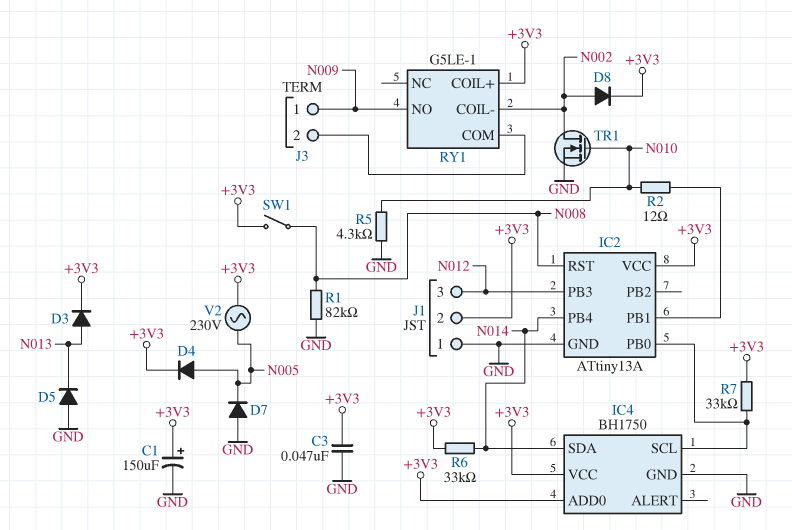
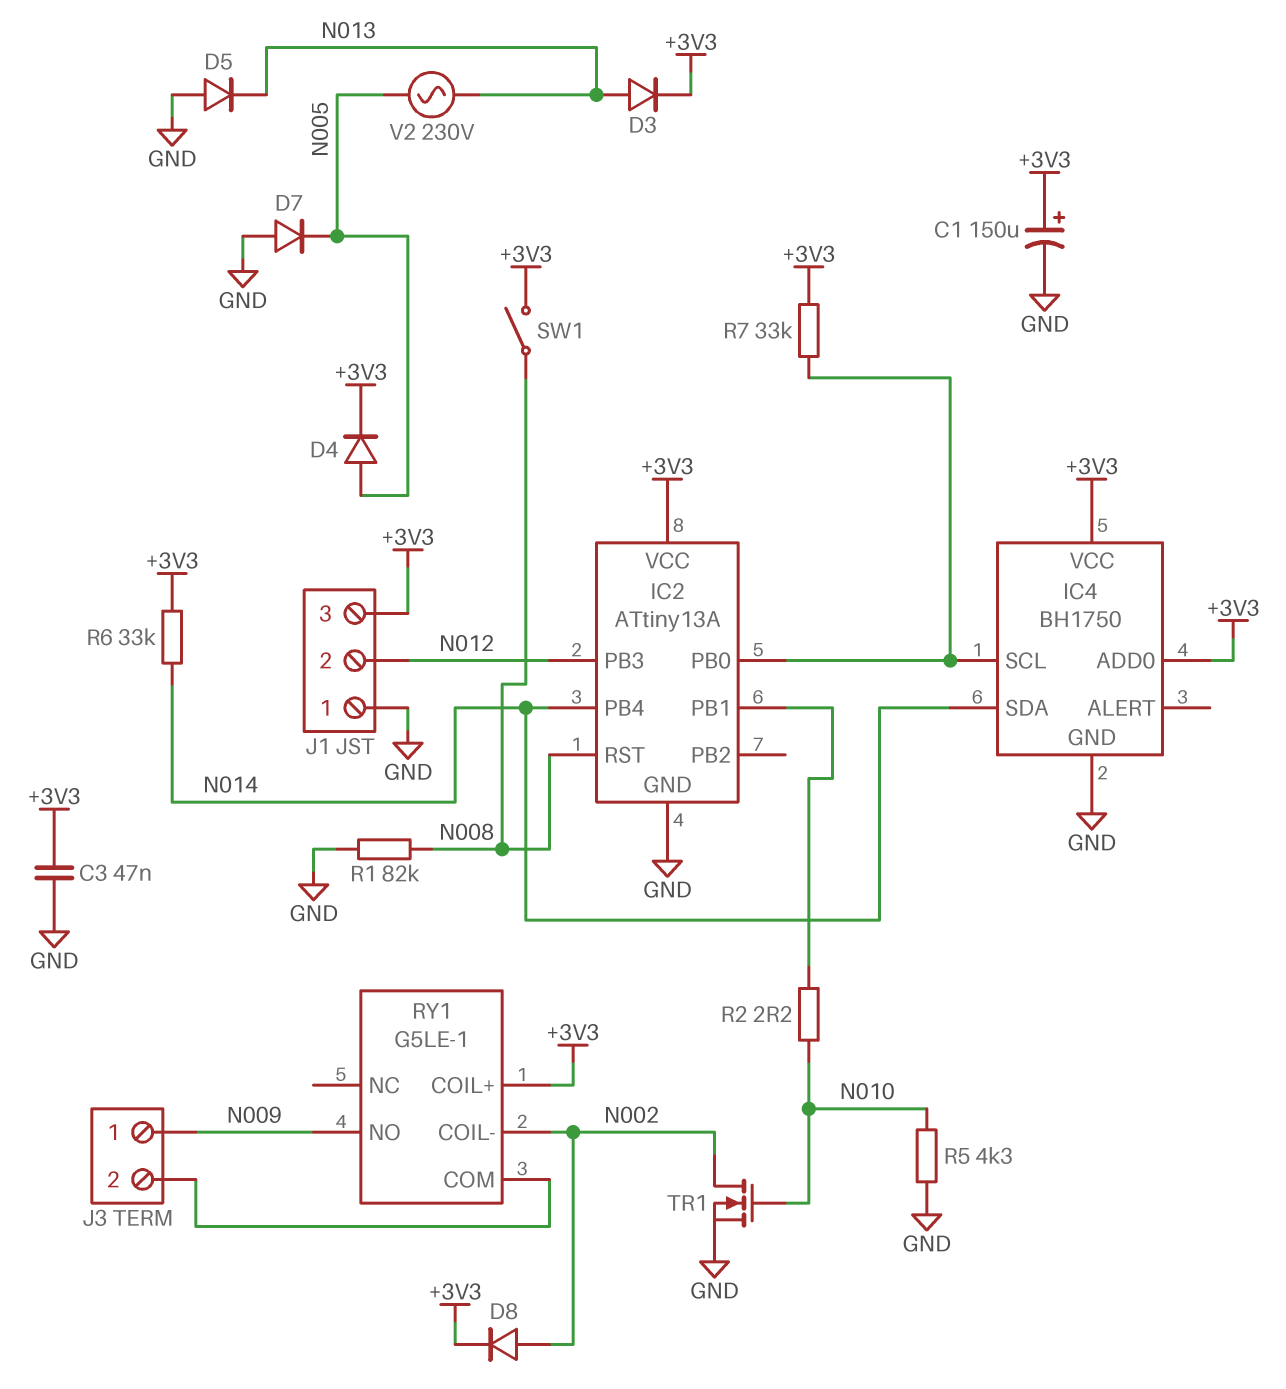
J1 pin 2: +3V3 -> N012
J1 pin 3: N012 -> +3V3
R2: 12 (IC2/PB1, N010) -> 2.2 (IC2/PB1, N010)
V2: AC 230V (+3V3, N005) -> AC 230V (N005, N013)

